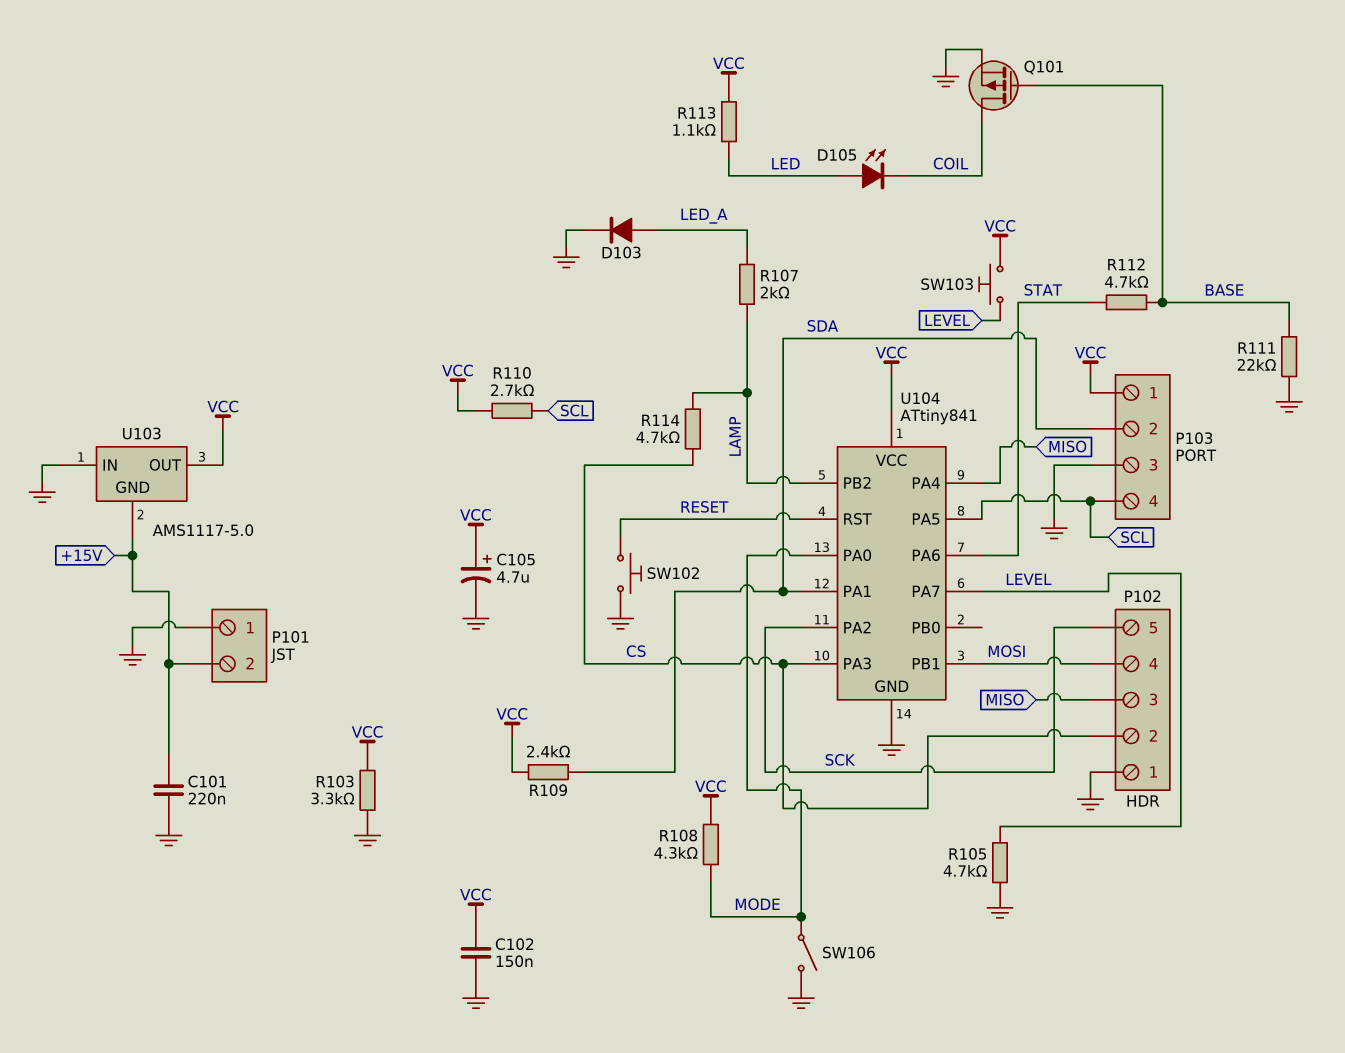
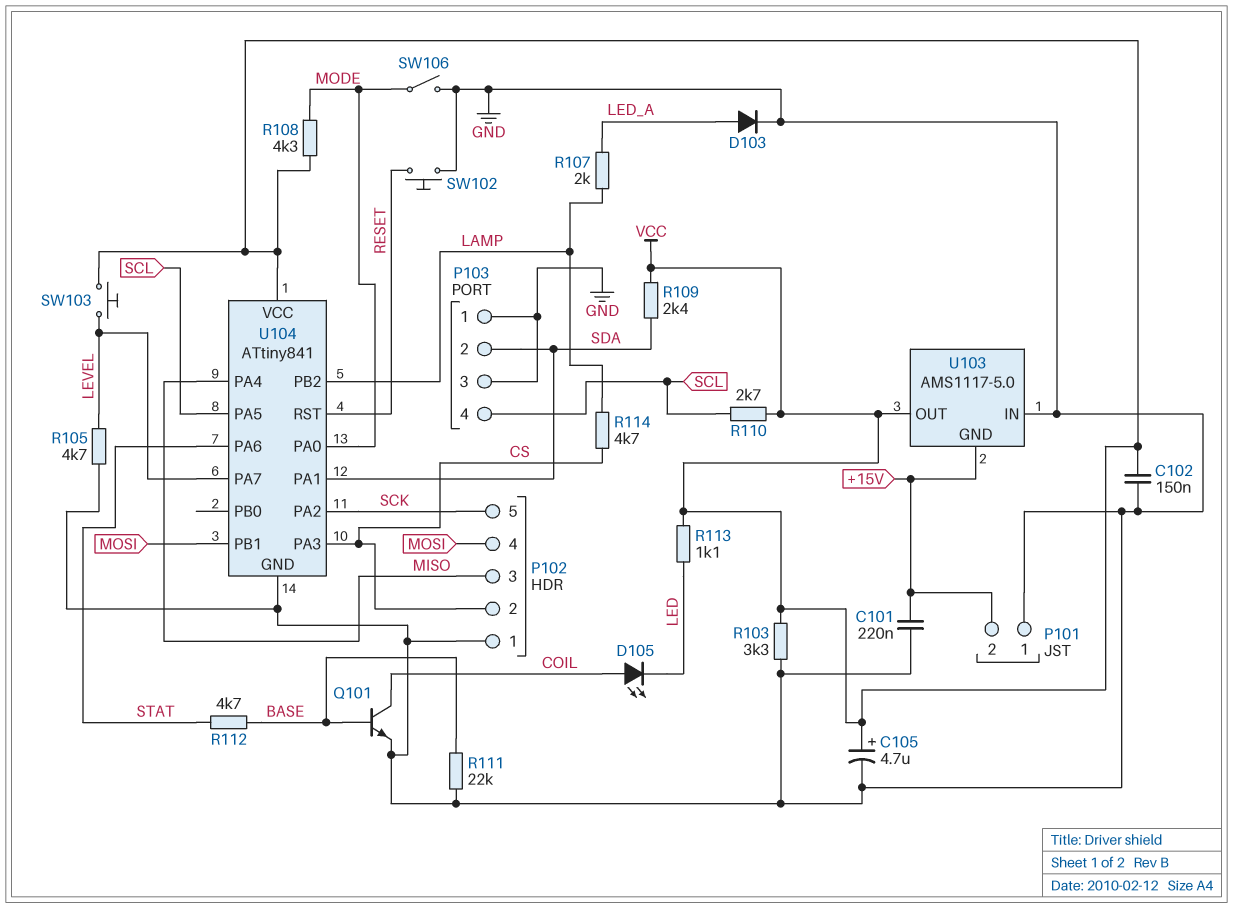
D105: LED (A LED, K COIL) -> LED (A COIL, K LED)
P103 pin 1: VCC -> GND
Q101: PMOS (G BASE, D COIL, S GND) -> NPN (B BASE, C COIL, E GND)

